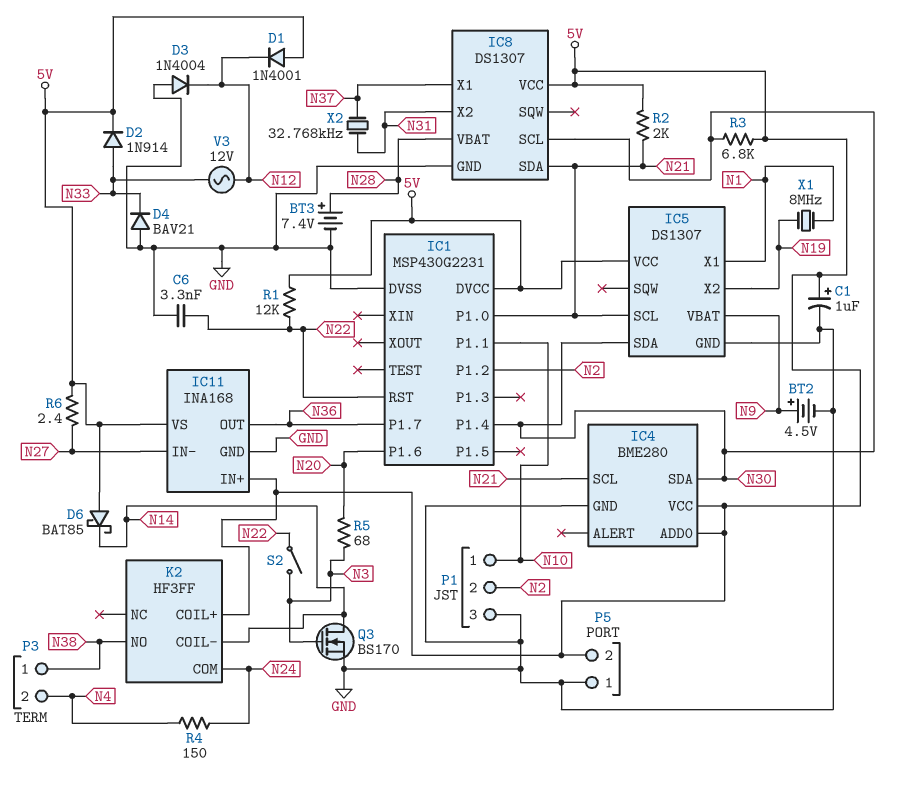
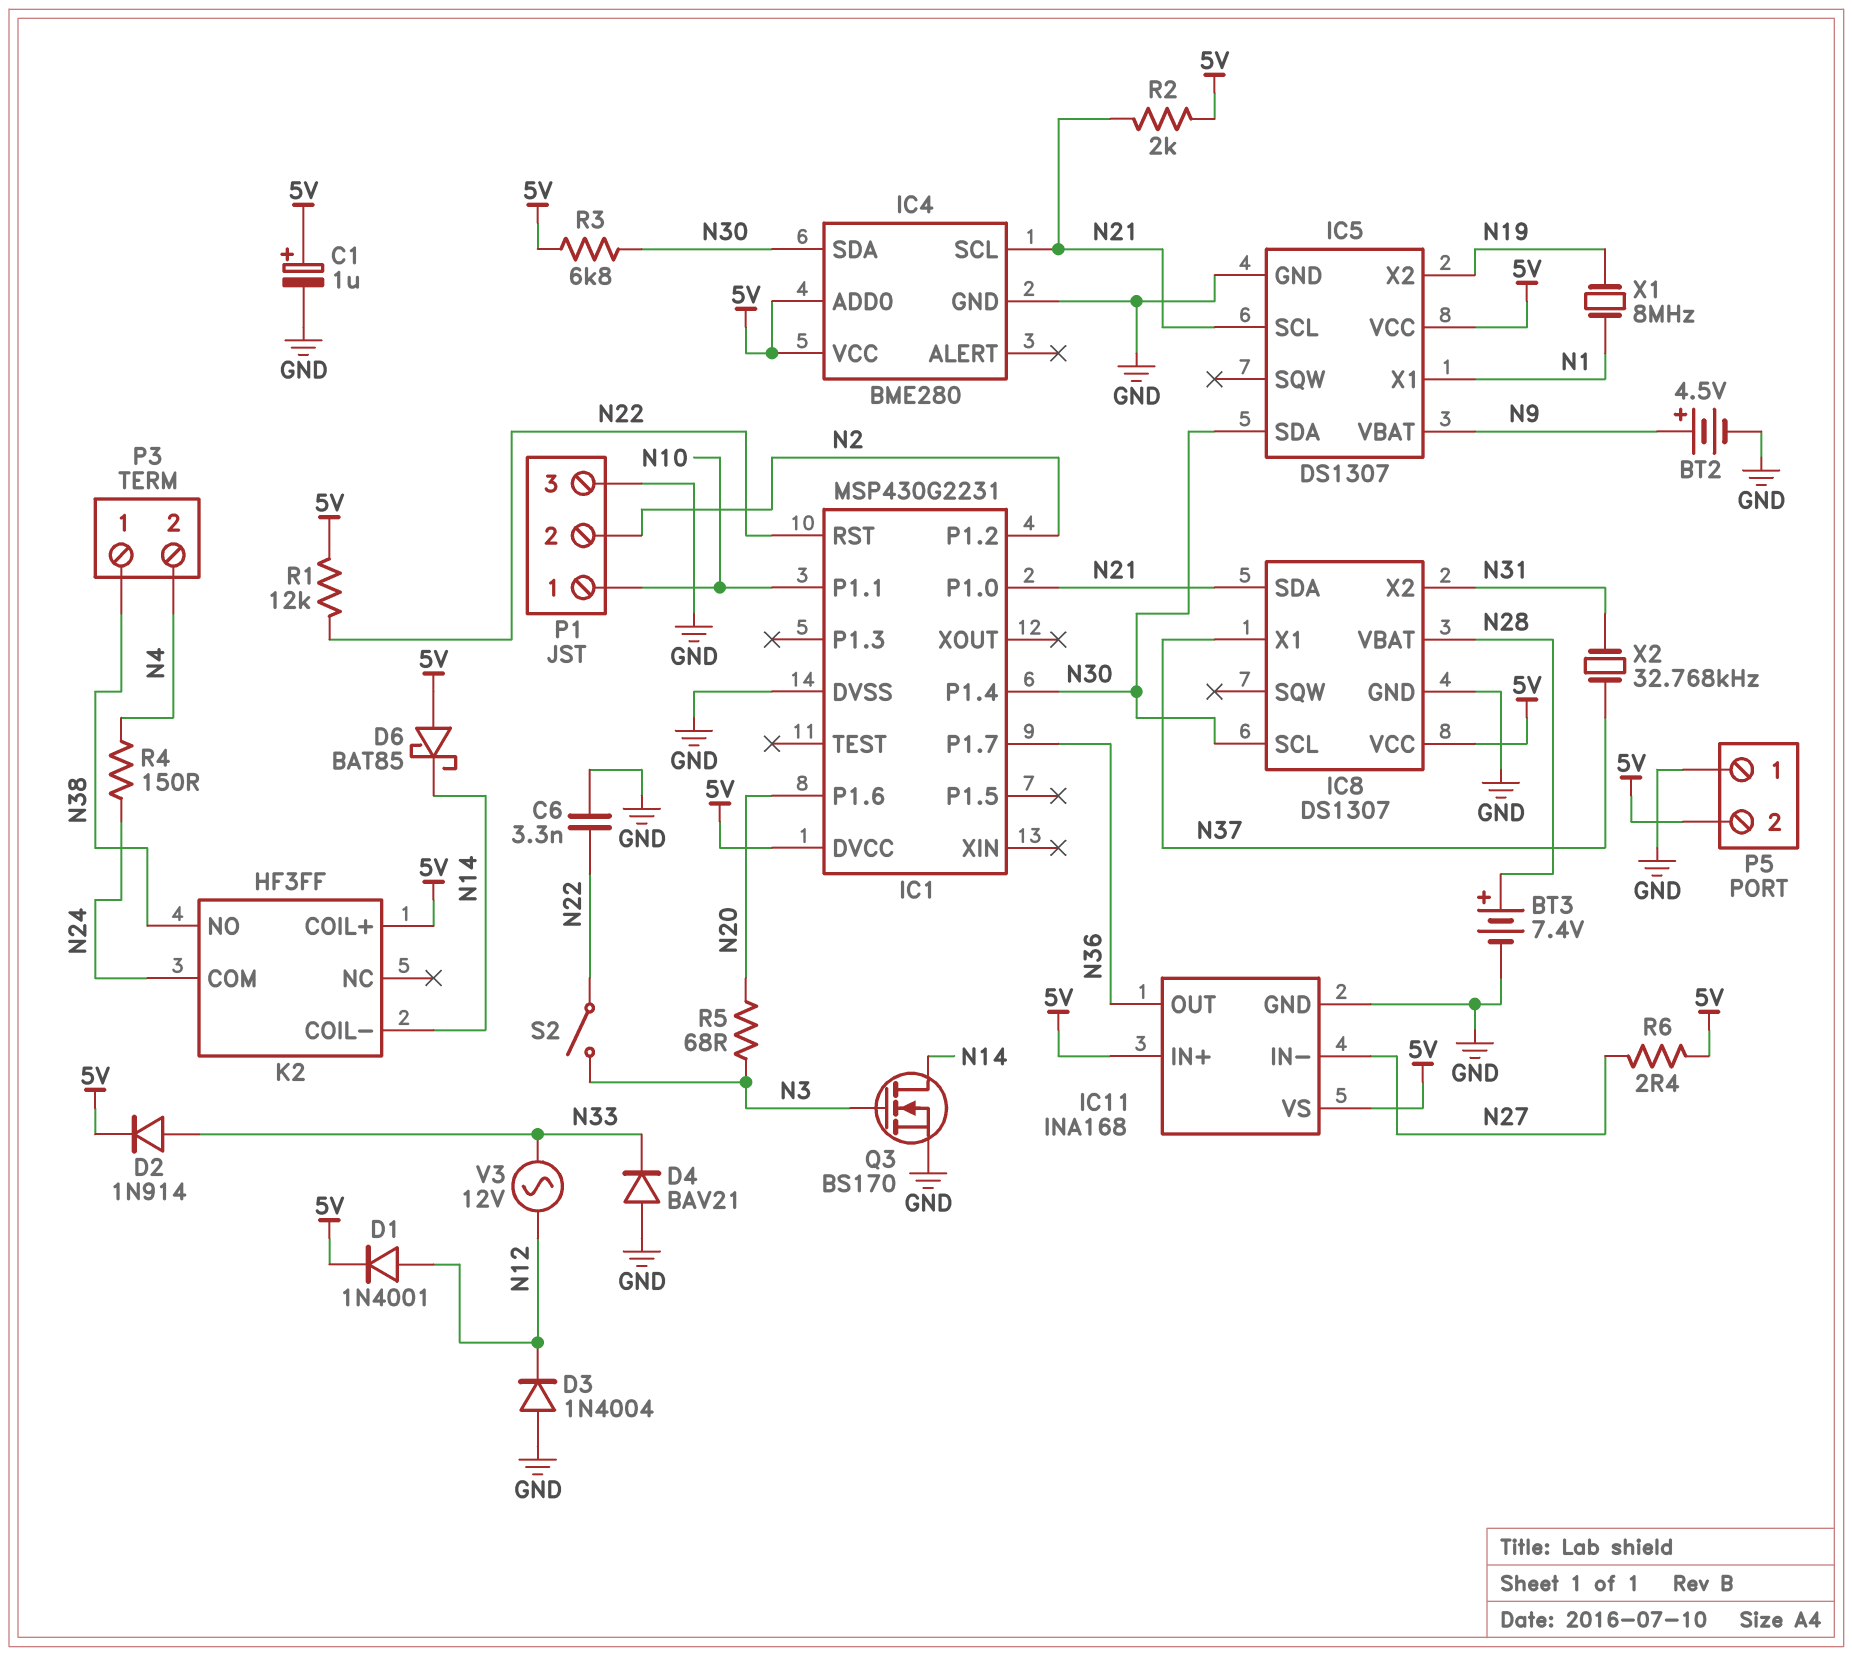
D1: diode 1N4001 (A 5V, K N12) -> diode 1N4001 (A N12, K 5V)

